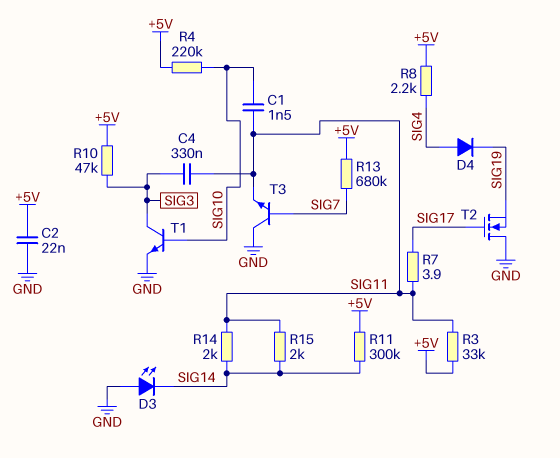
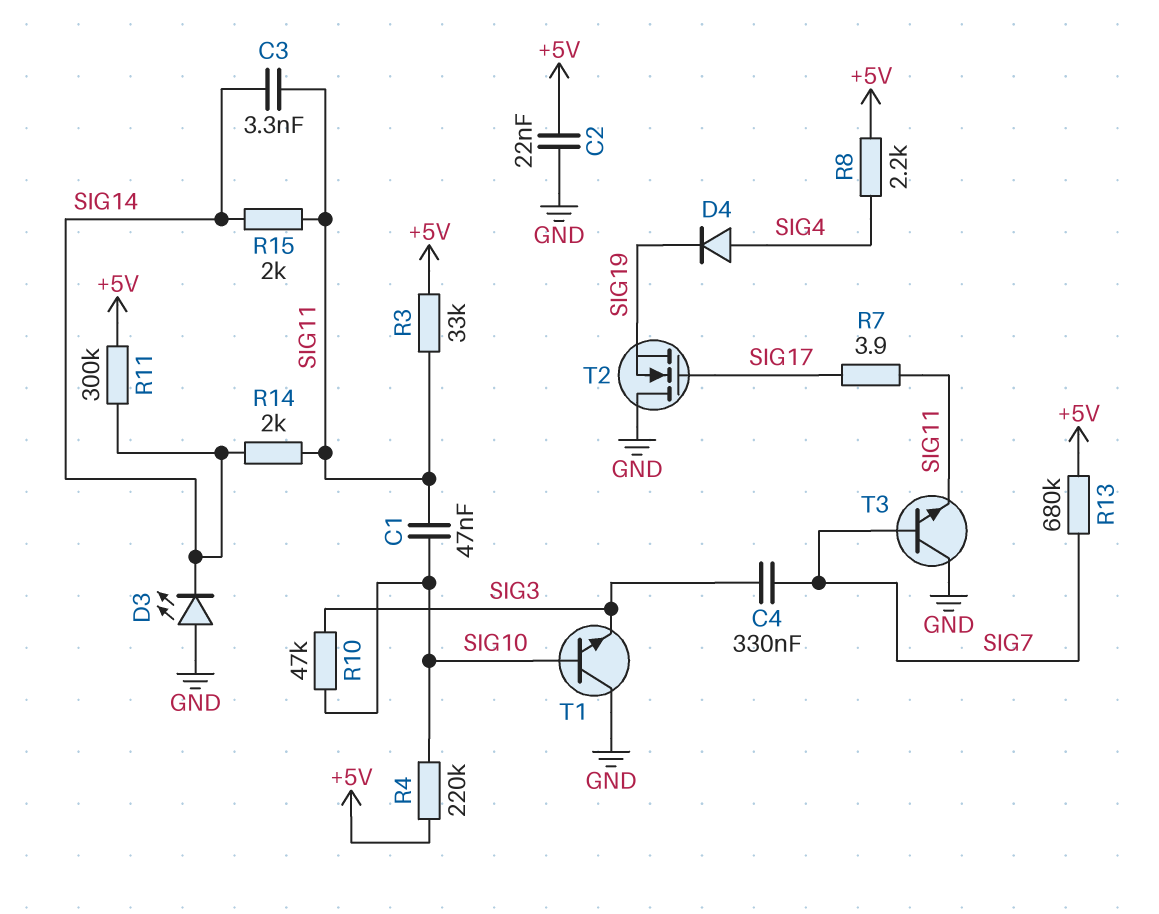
C1: 1.5nF (SIG10, SIG11) -> 47nF (SIG10, SIG11)
C3: none -> 3.3nF (SIG11, SIG14)
C4: 330nF (SIG3, SIG11) -> 330nF (SIG3, SIG7)
R10: 47k (+5V, SIG3) -> 47k (SIG3, SIG10)
T1: NPN (B SIG10, C SIG3, E GND) -> NPN (B SIG10, C GND, E SIG3)

